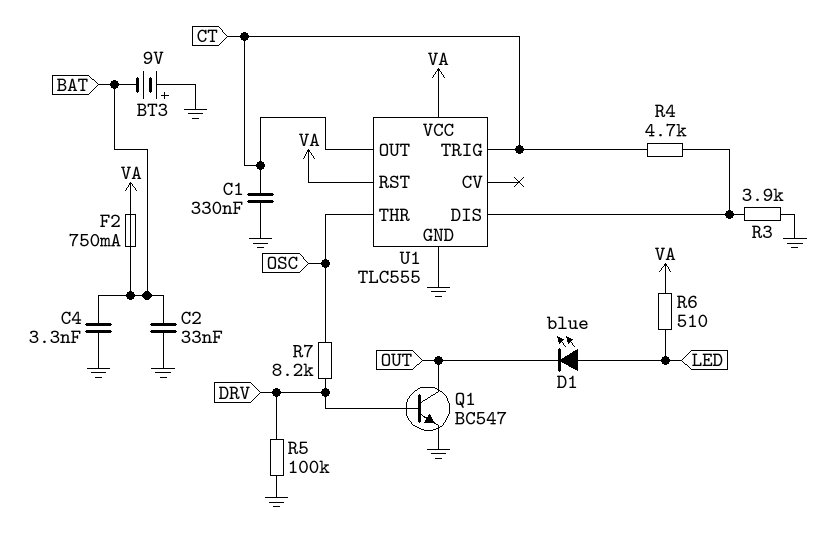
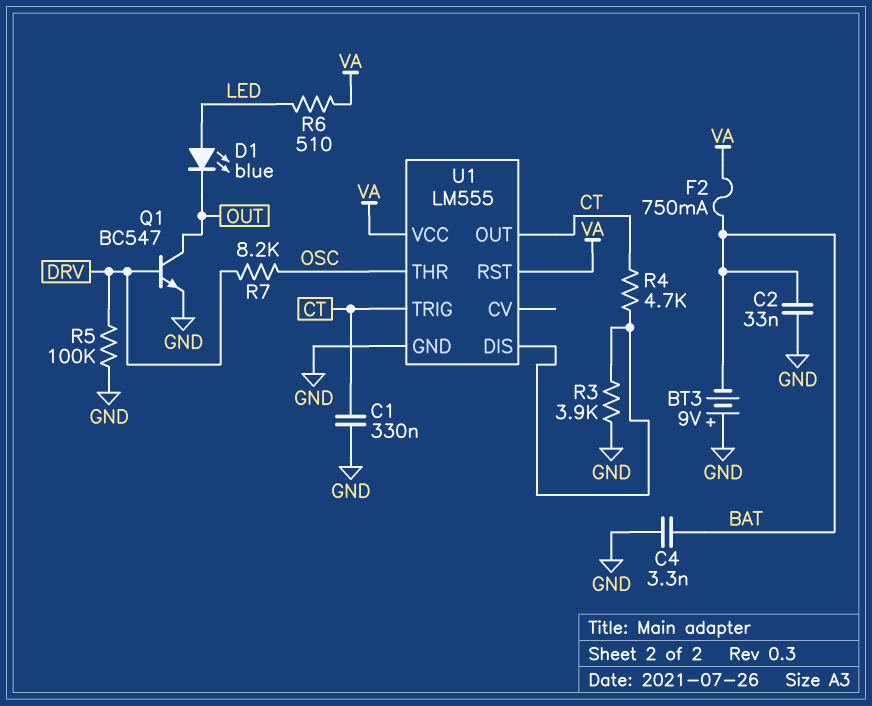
U1: TLC555 -> LM555

